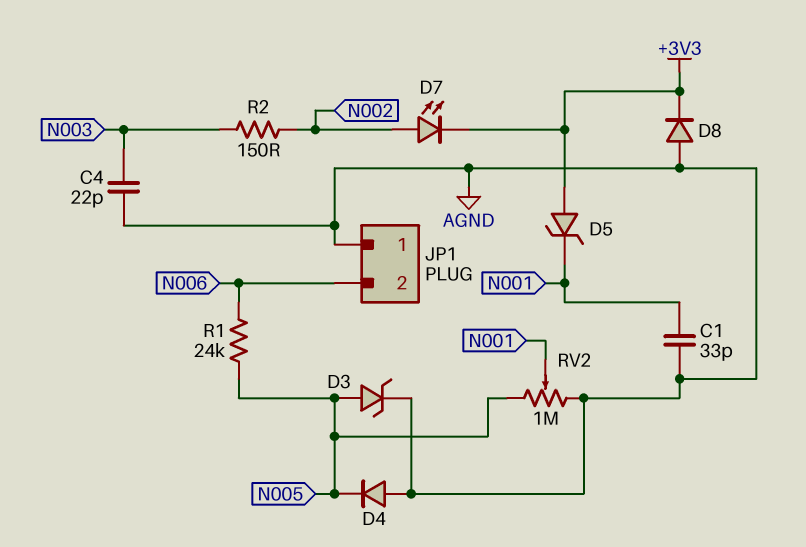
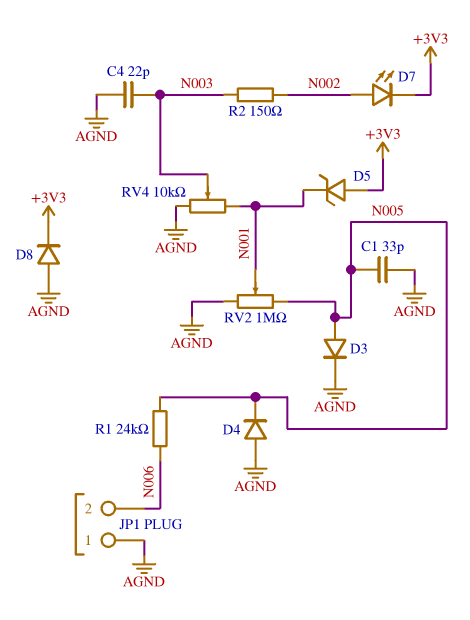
C1: 33pF (AGND, N001) -> 33pF (AGND, N005)
D3: zener (A N005, K AGND) -> diode (A N005, K AGND)
RV4: none -> 10k (AGND, N001, wiper N003)

